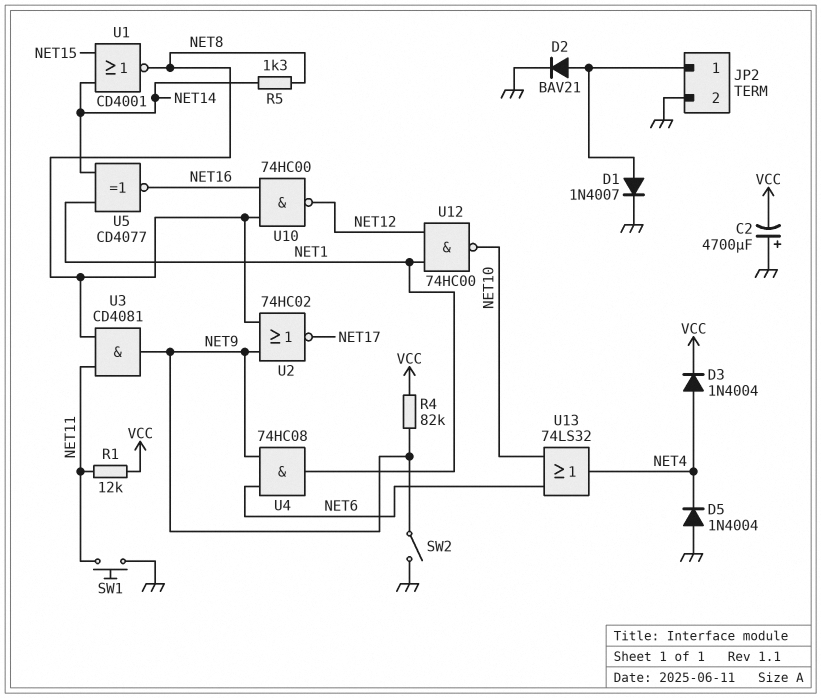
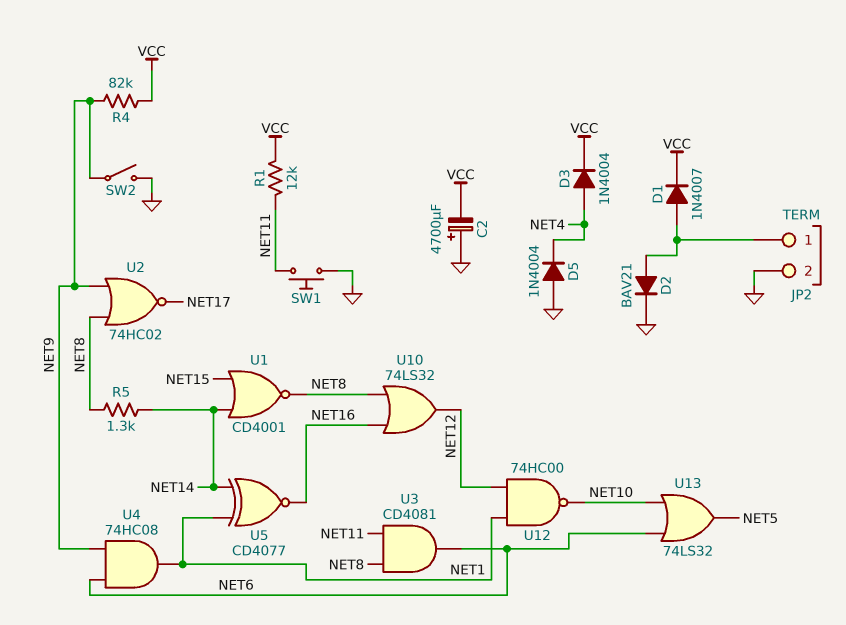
D1: diode 1N4007 (A JP2/1, K GND) -> diode 1N4007 (A JP2/1, K VCC)
U3: AND CD4081 (in NET8, in NET11, out NET9) -> AND CD4081 (in NET8, in NET11, out NET6)
U10: NAND 74HC00 (in NET8, in NET16, out NET12) -> OR 74LS32 (in NET8, in NET16, out NET12)
U13: OR 74LS32 (in NET6, in NET10, out NET4) -> OR 74LS32 (in NET6, in NET10, out NET5)

